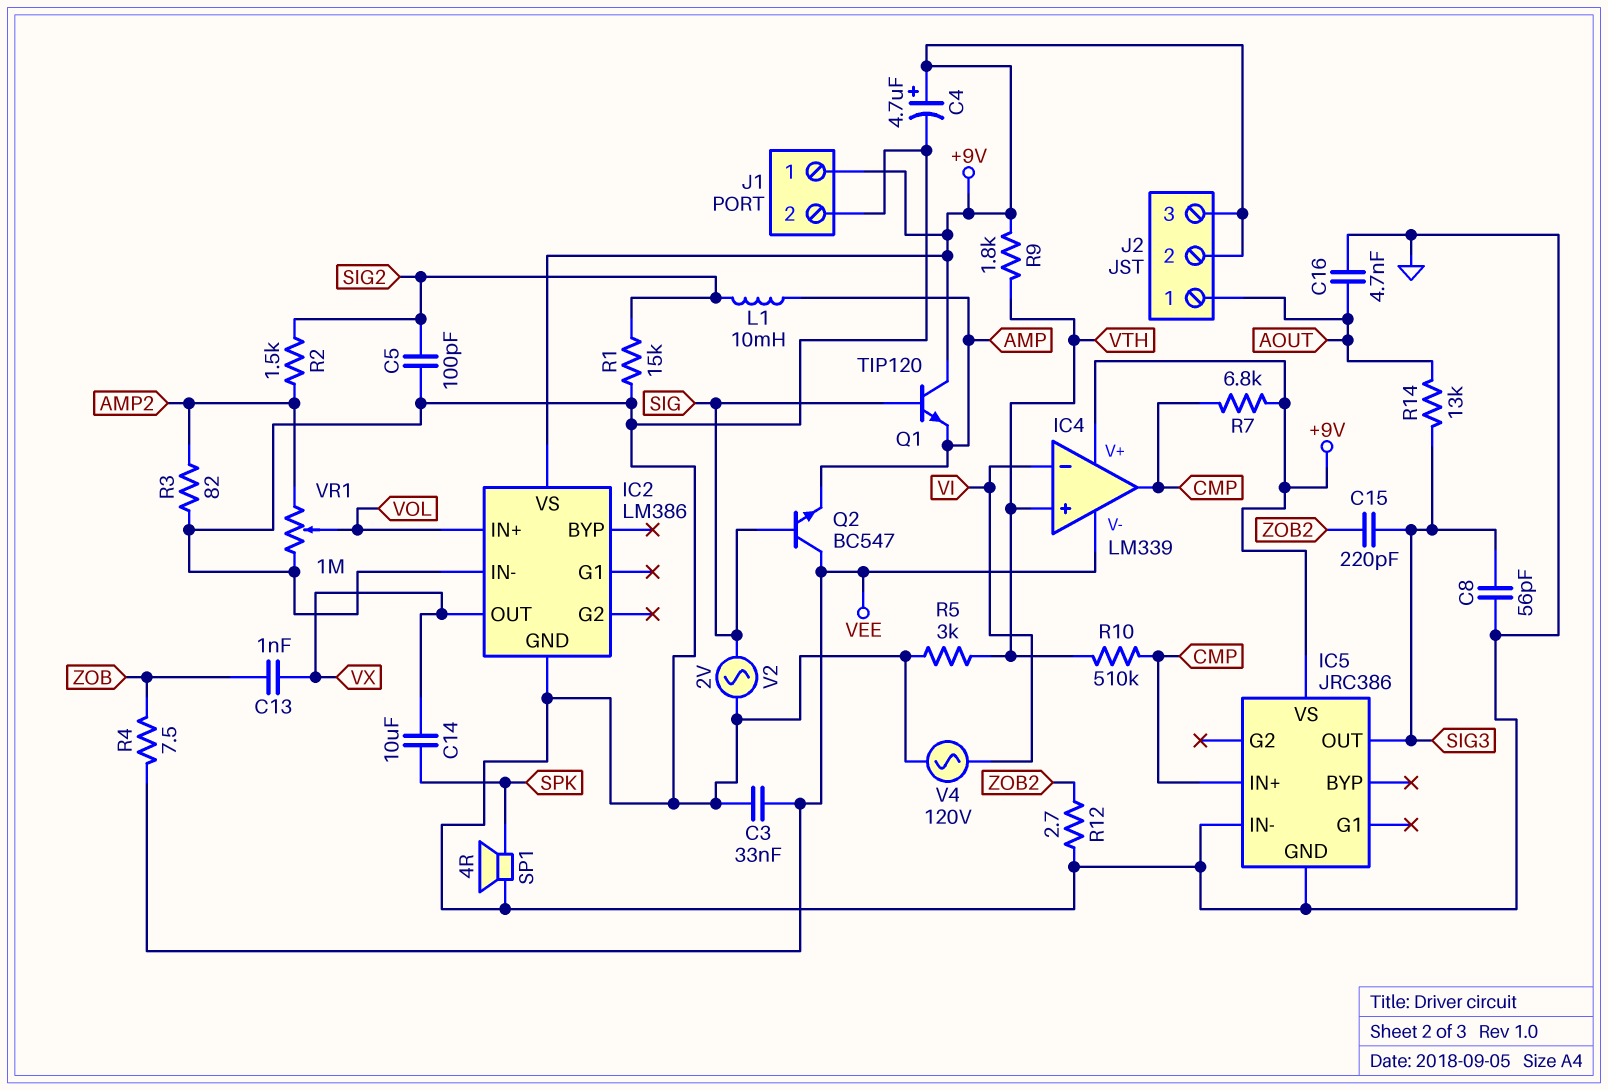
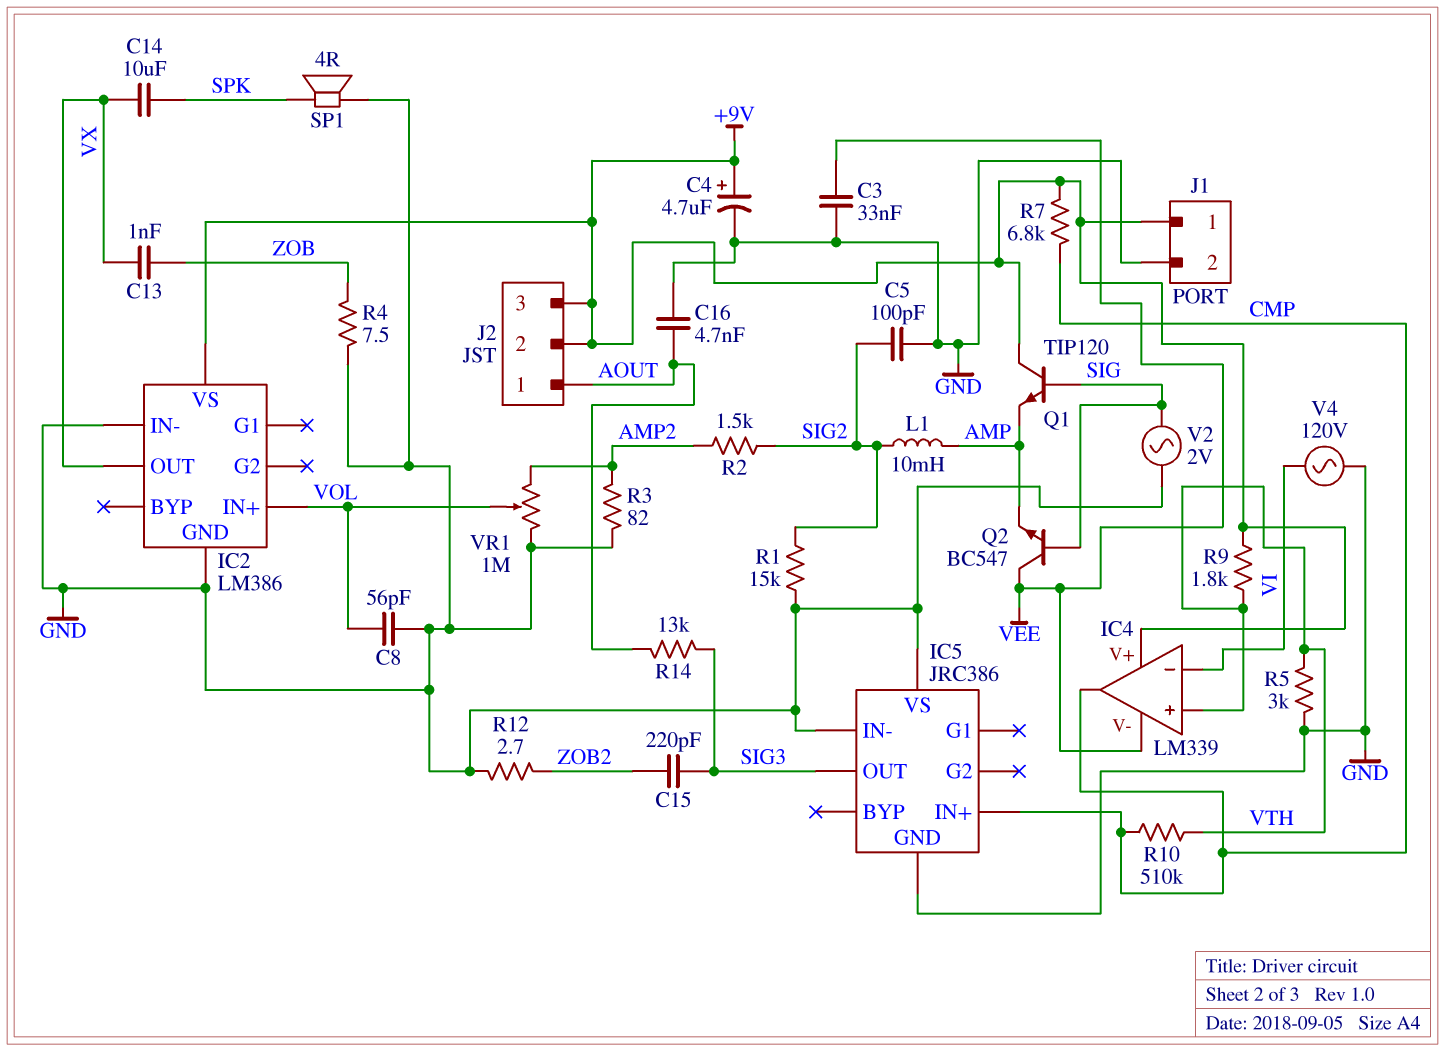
C8: 56pF (GND, SIG3) -> 56pF (GND, VOL)
IC5 pin VS: +9V -> GND
R4: 7.5 (VEE, ZOB) -> 7.5 (GND, ZOB)

